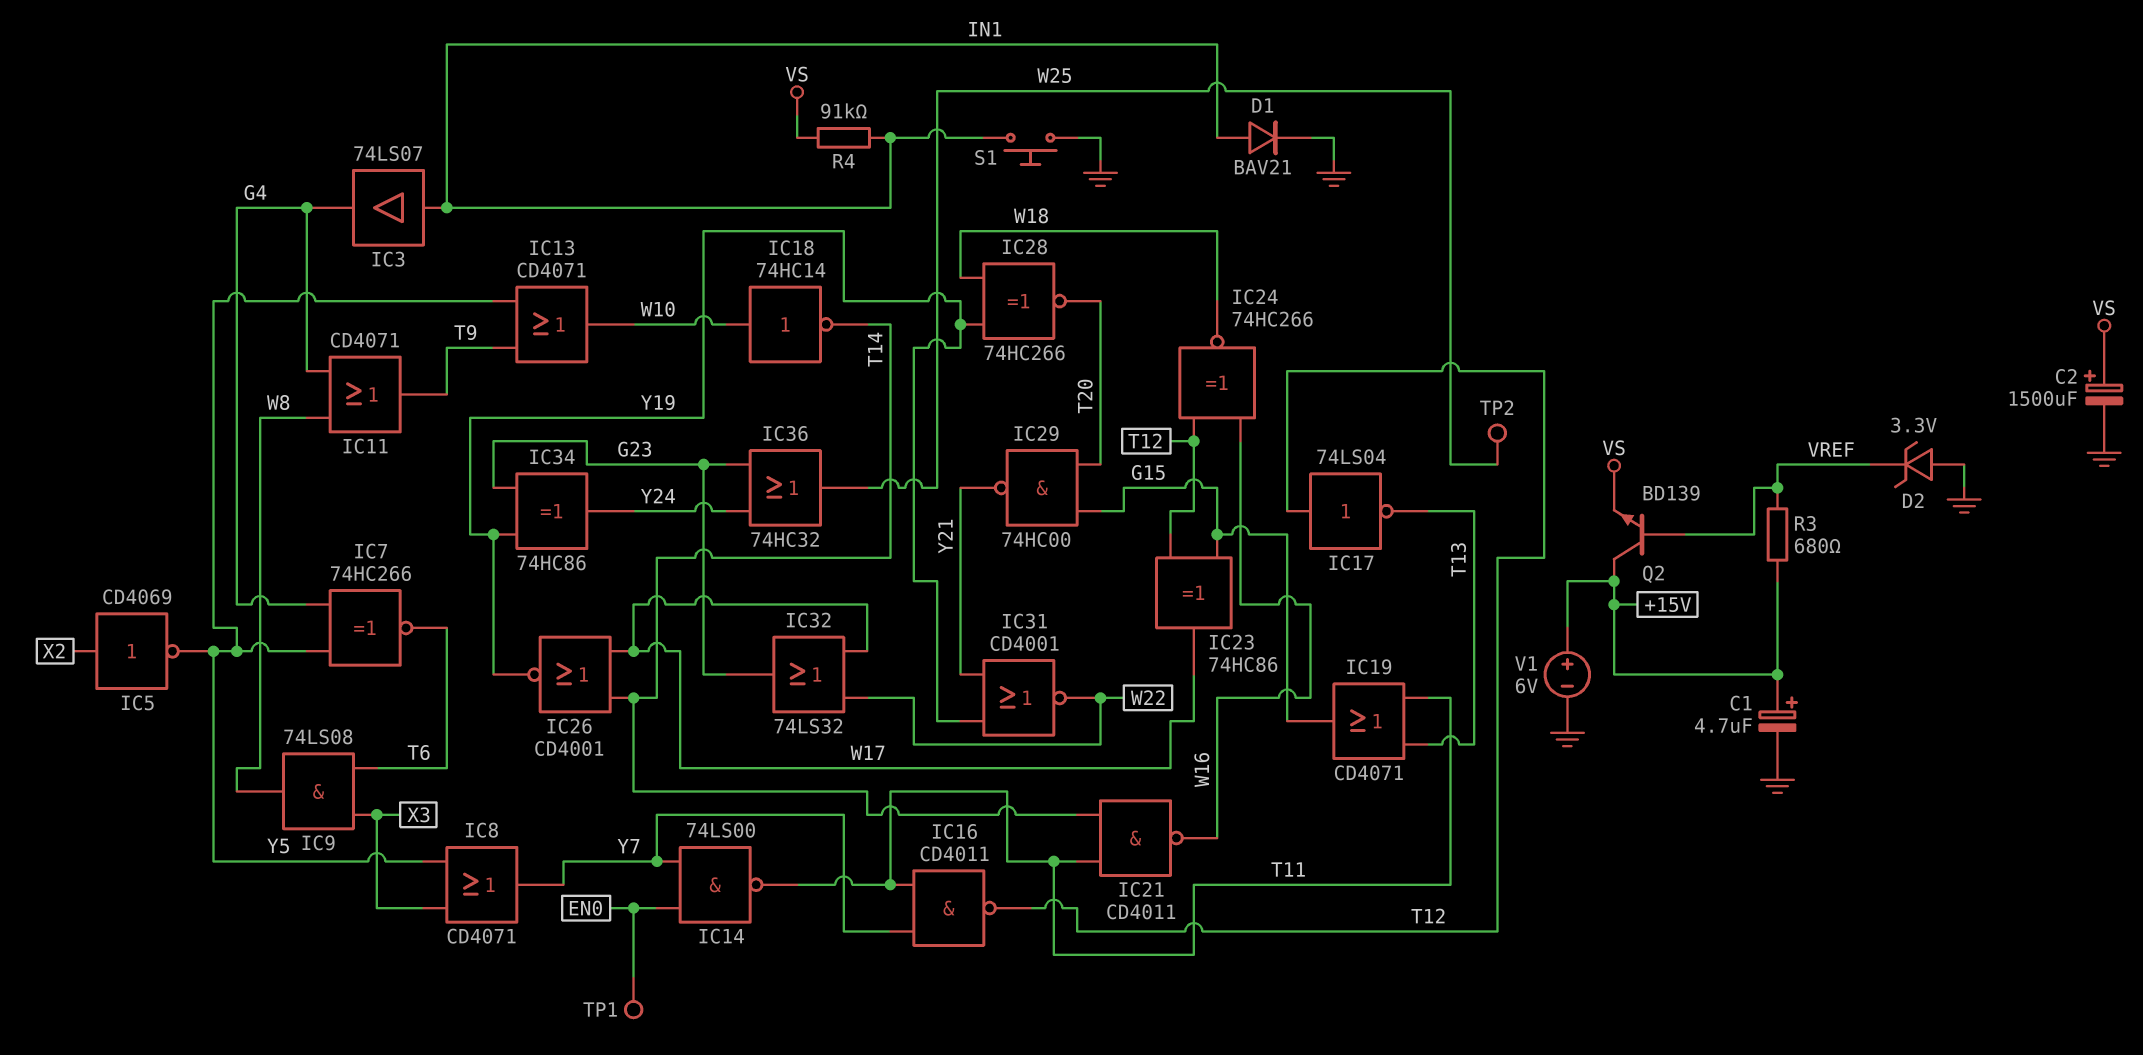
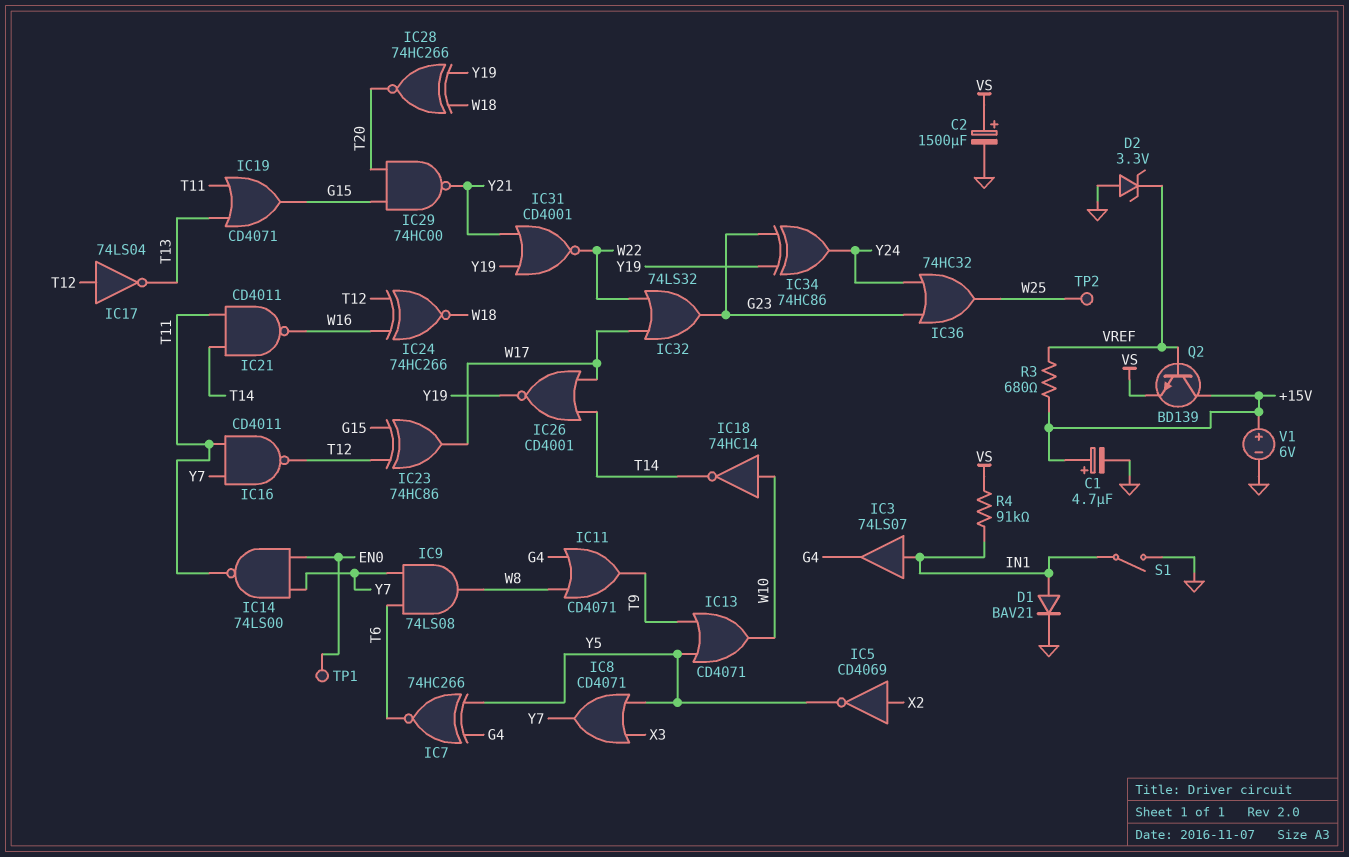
IC9: AND 74LS08 (in T6, in X3, out W8) -> AND 74LS08 (in T6, in Y7, out W8)
S1: button (GND, IN1) -> switch (GND, IN1)

